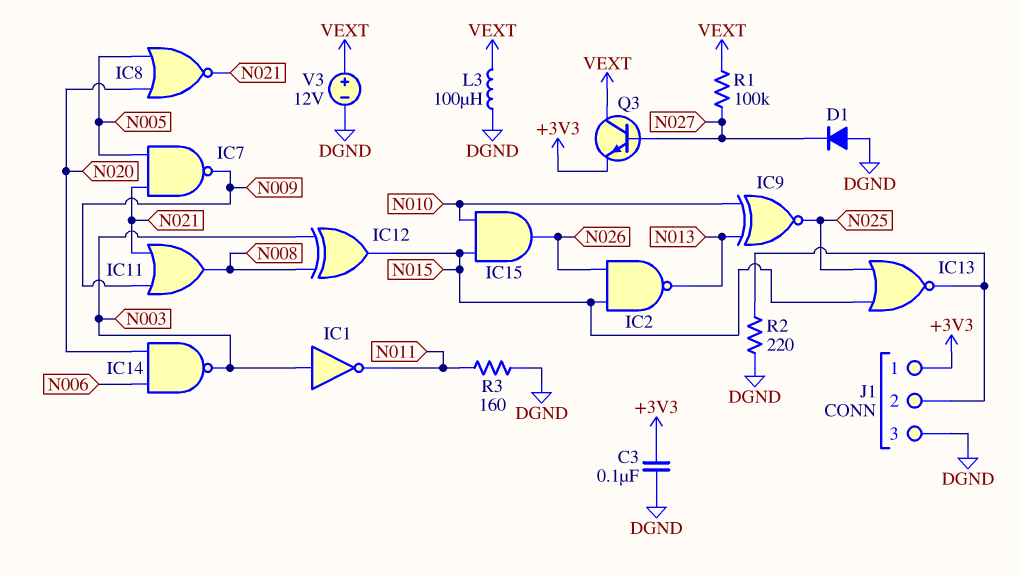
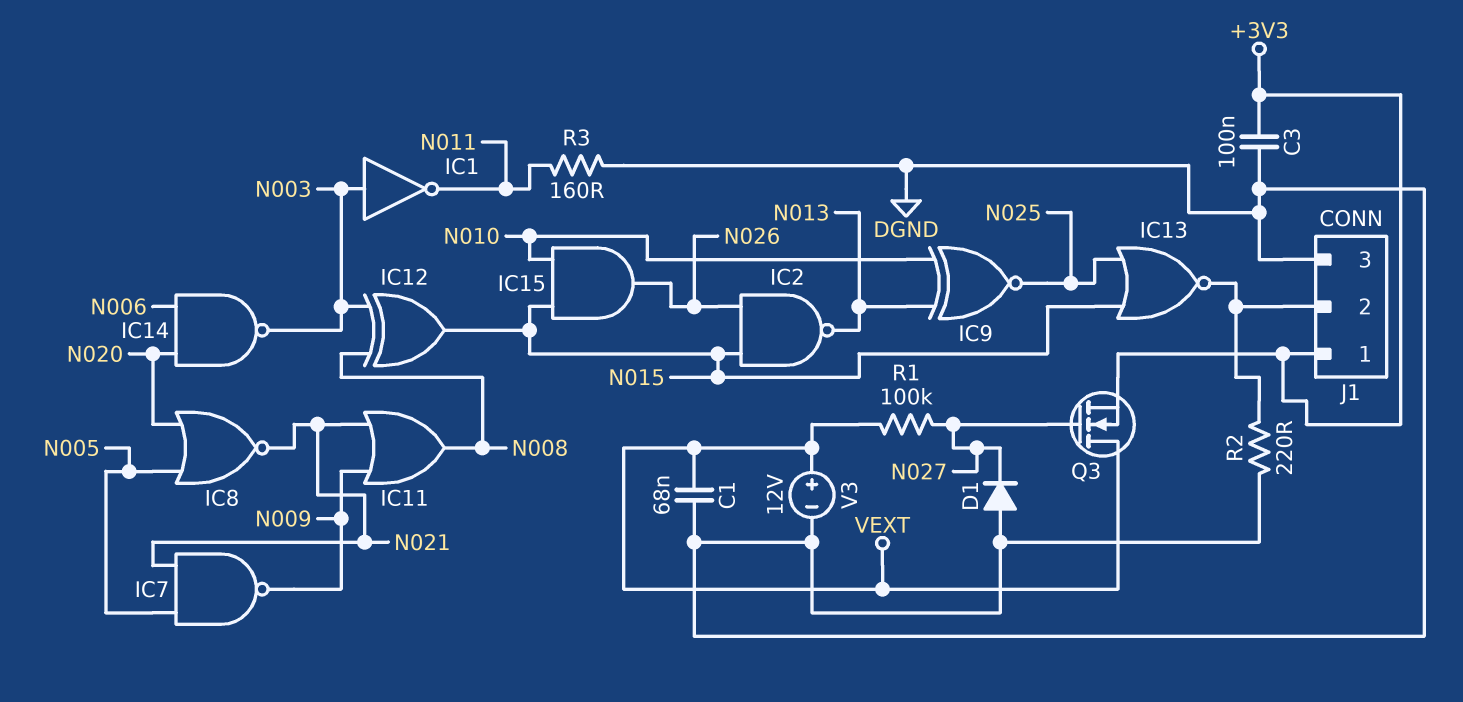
C1: none -> 68nF (DGND, VEXT)
L3: 100uH (DGND, VEXT) -> none
Q3: NPN (B N027, C VEXT, E +3V3) -> NMOS (G N027, D VEXT, S +3V3)

